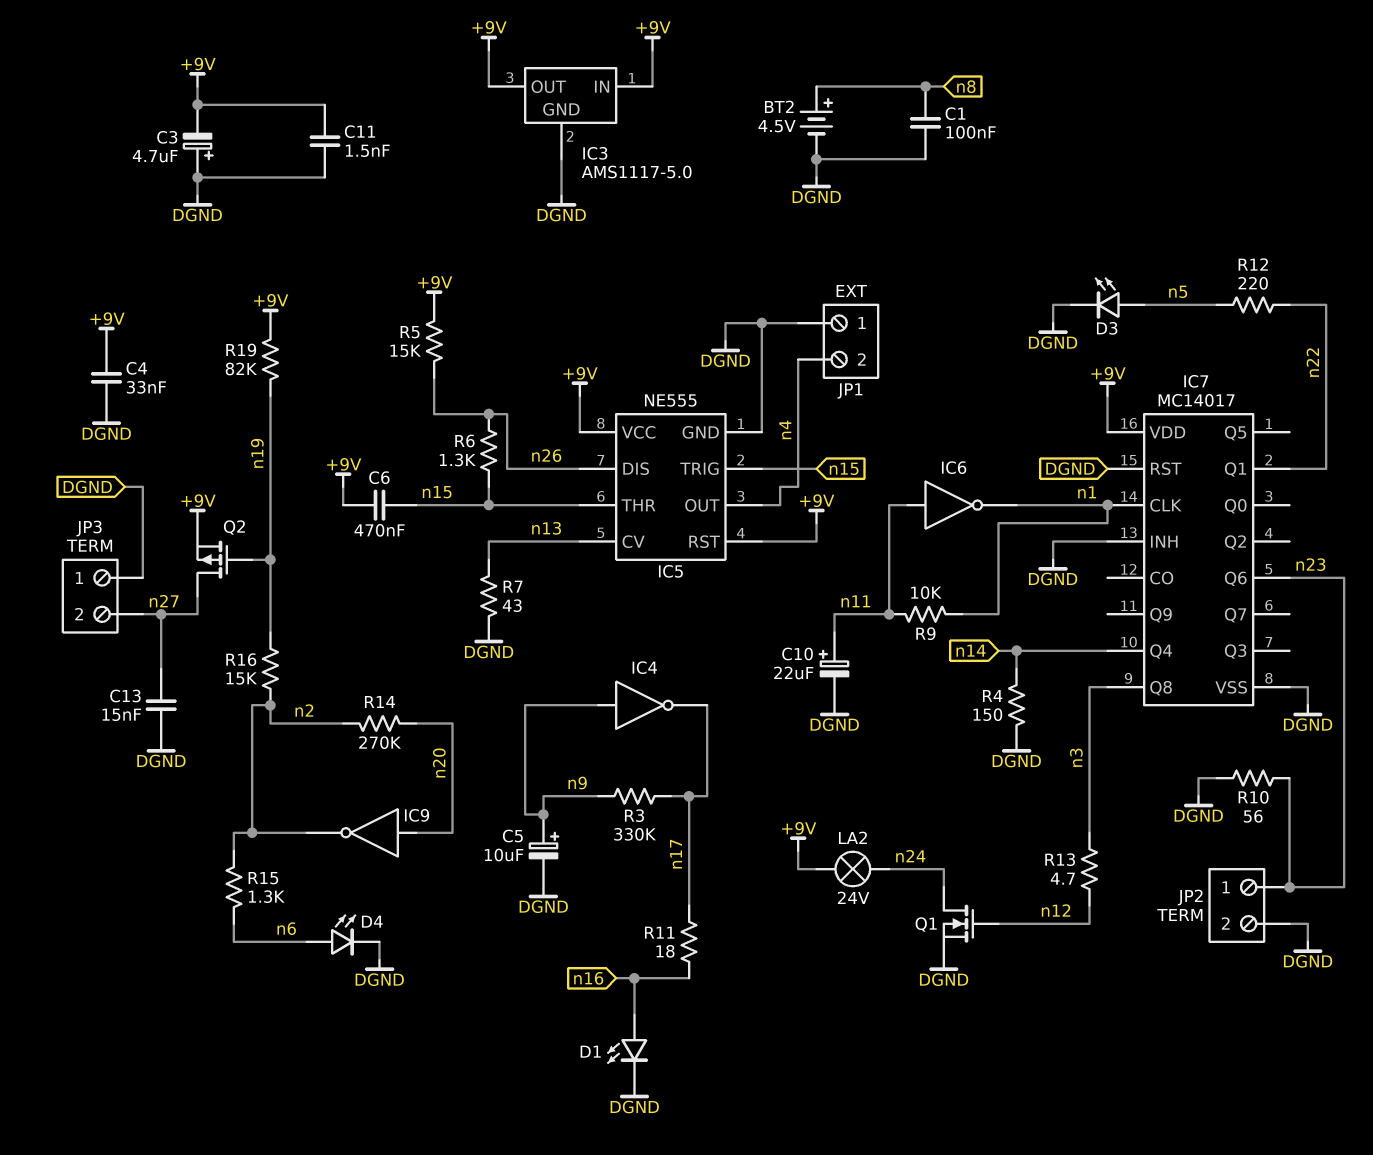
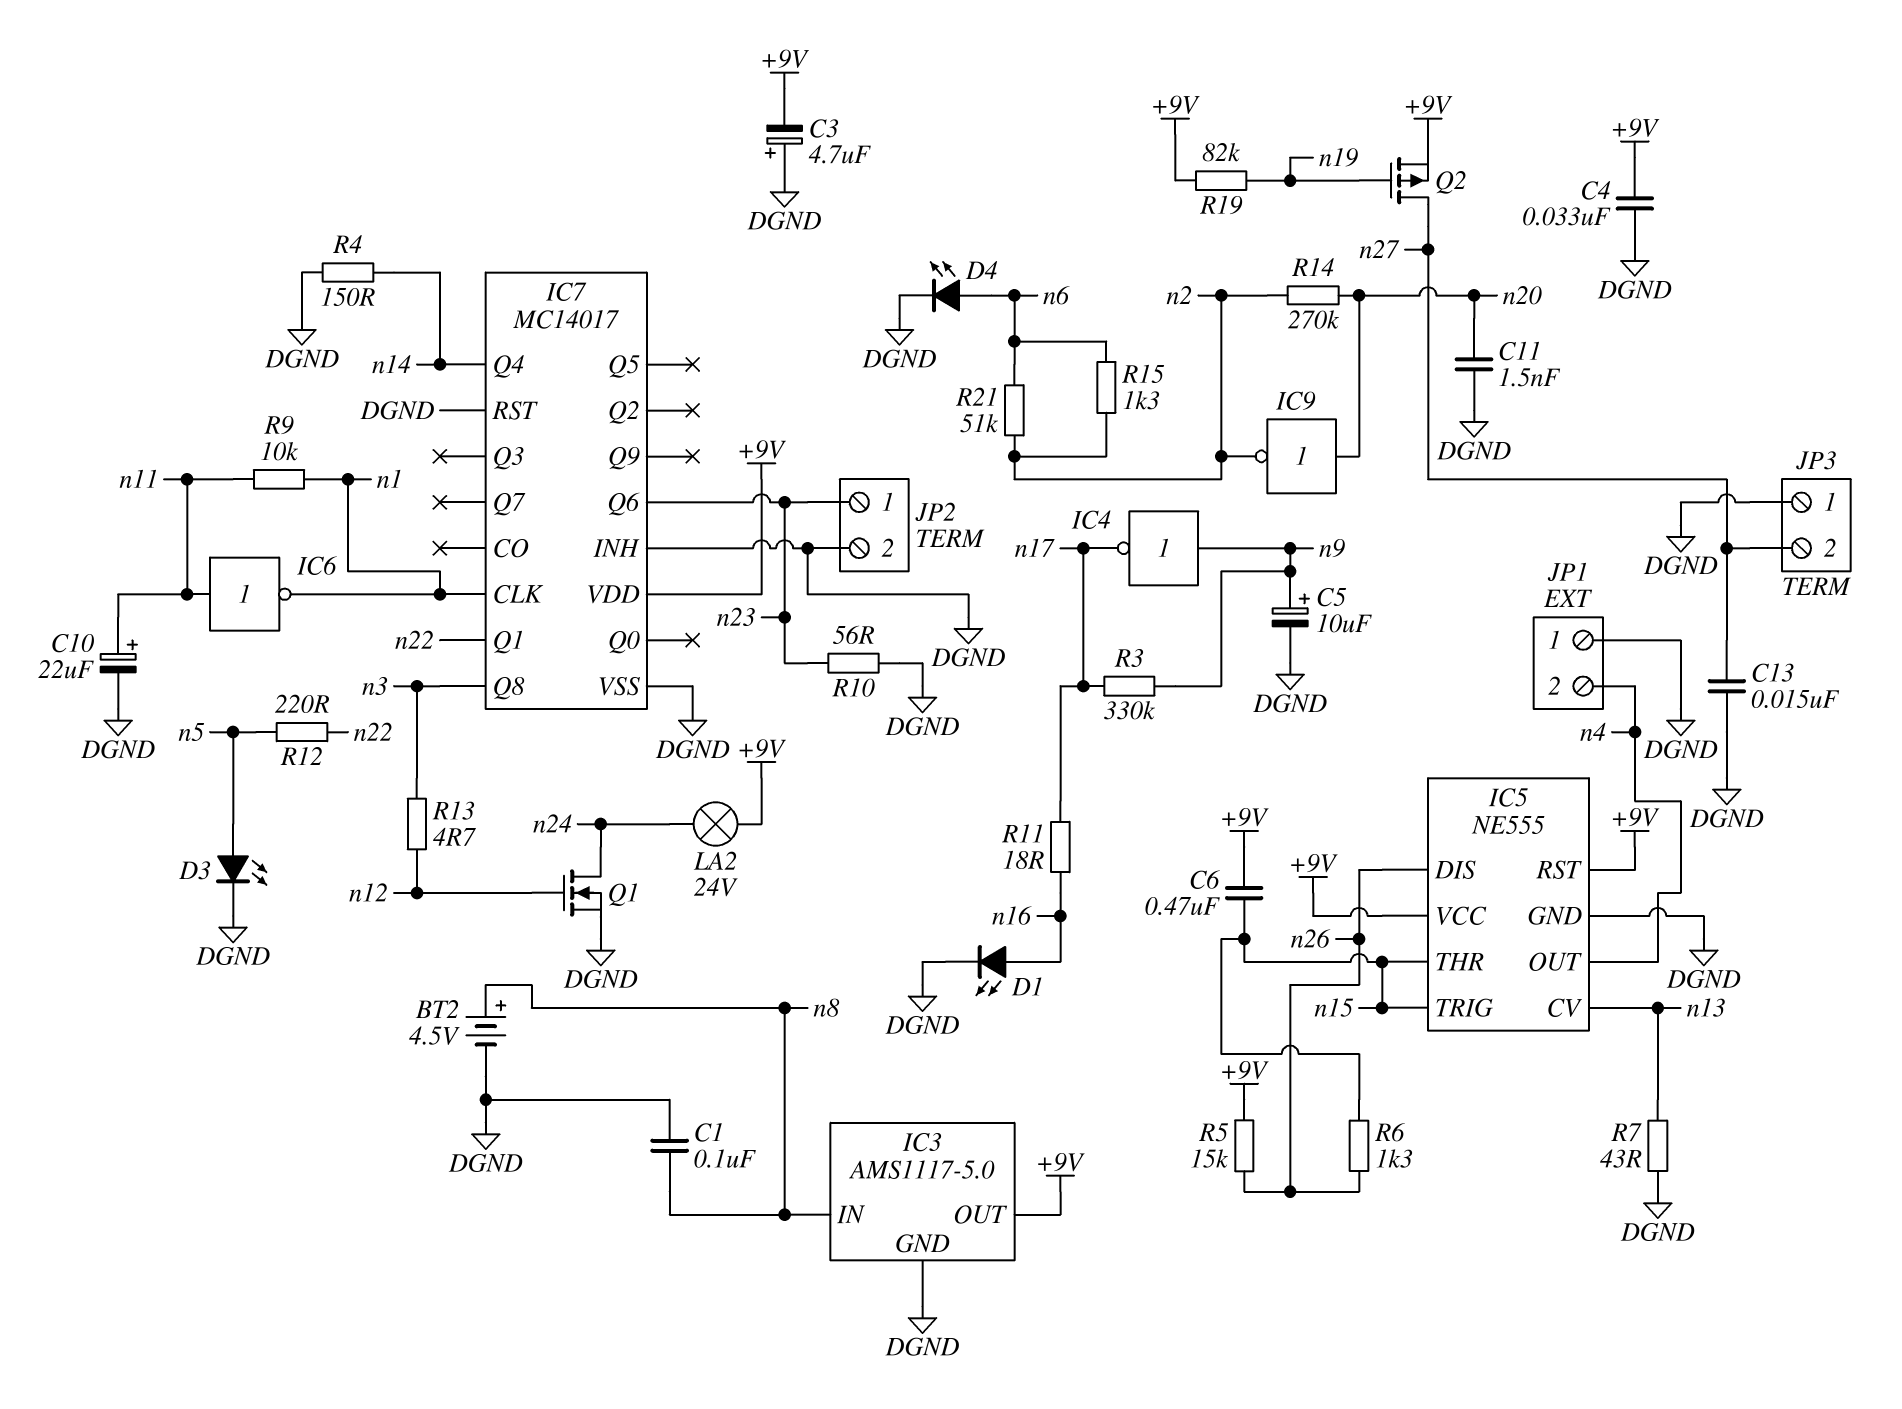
C11: 1.5nF (+9V, DGND) -> 1.5nF (DGND, n20)
IC3 pin IN: +9V -> n8
R16: 15k (n2, n19) -> none
R21: none -> 51k (n2, n6)

